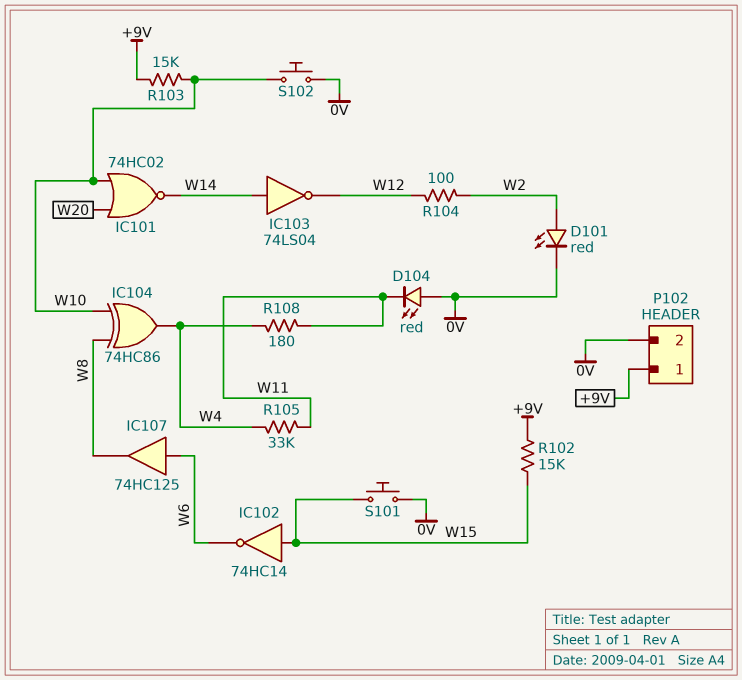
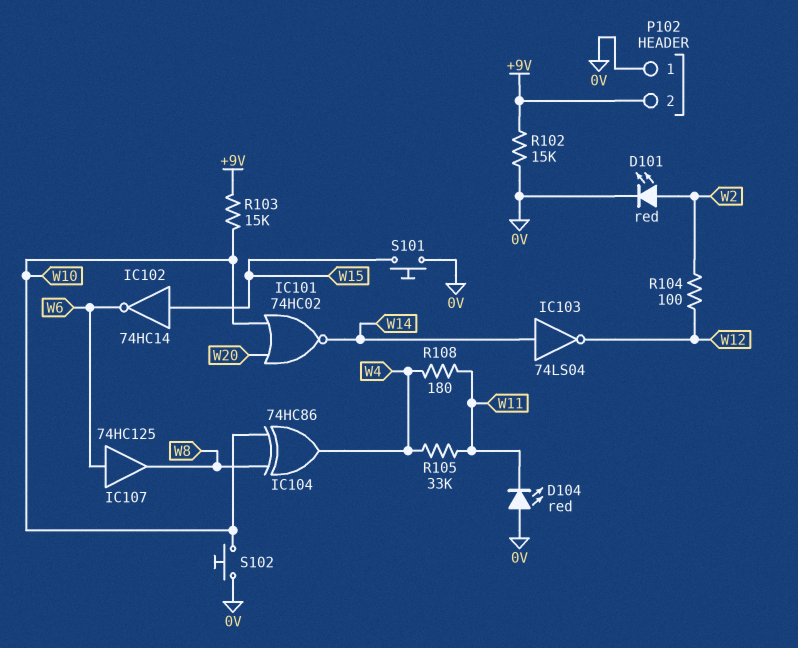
P102 pin 1: +9V -> 0V
P102 pin 2: 0V -> +9V
R102: 15k (+9V, W15) -> 15k (+9V, 0V)

